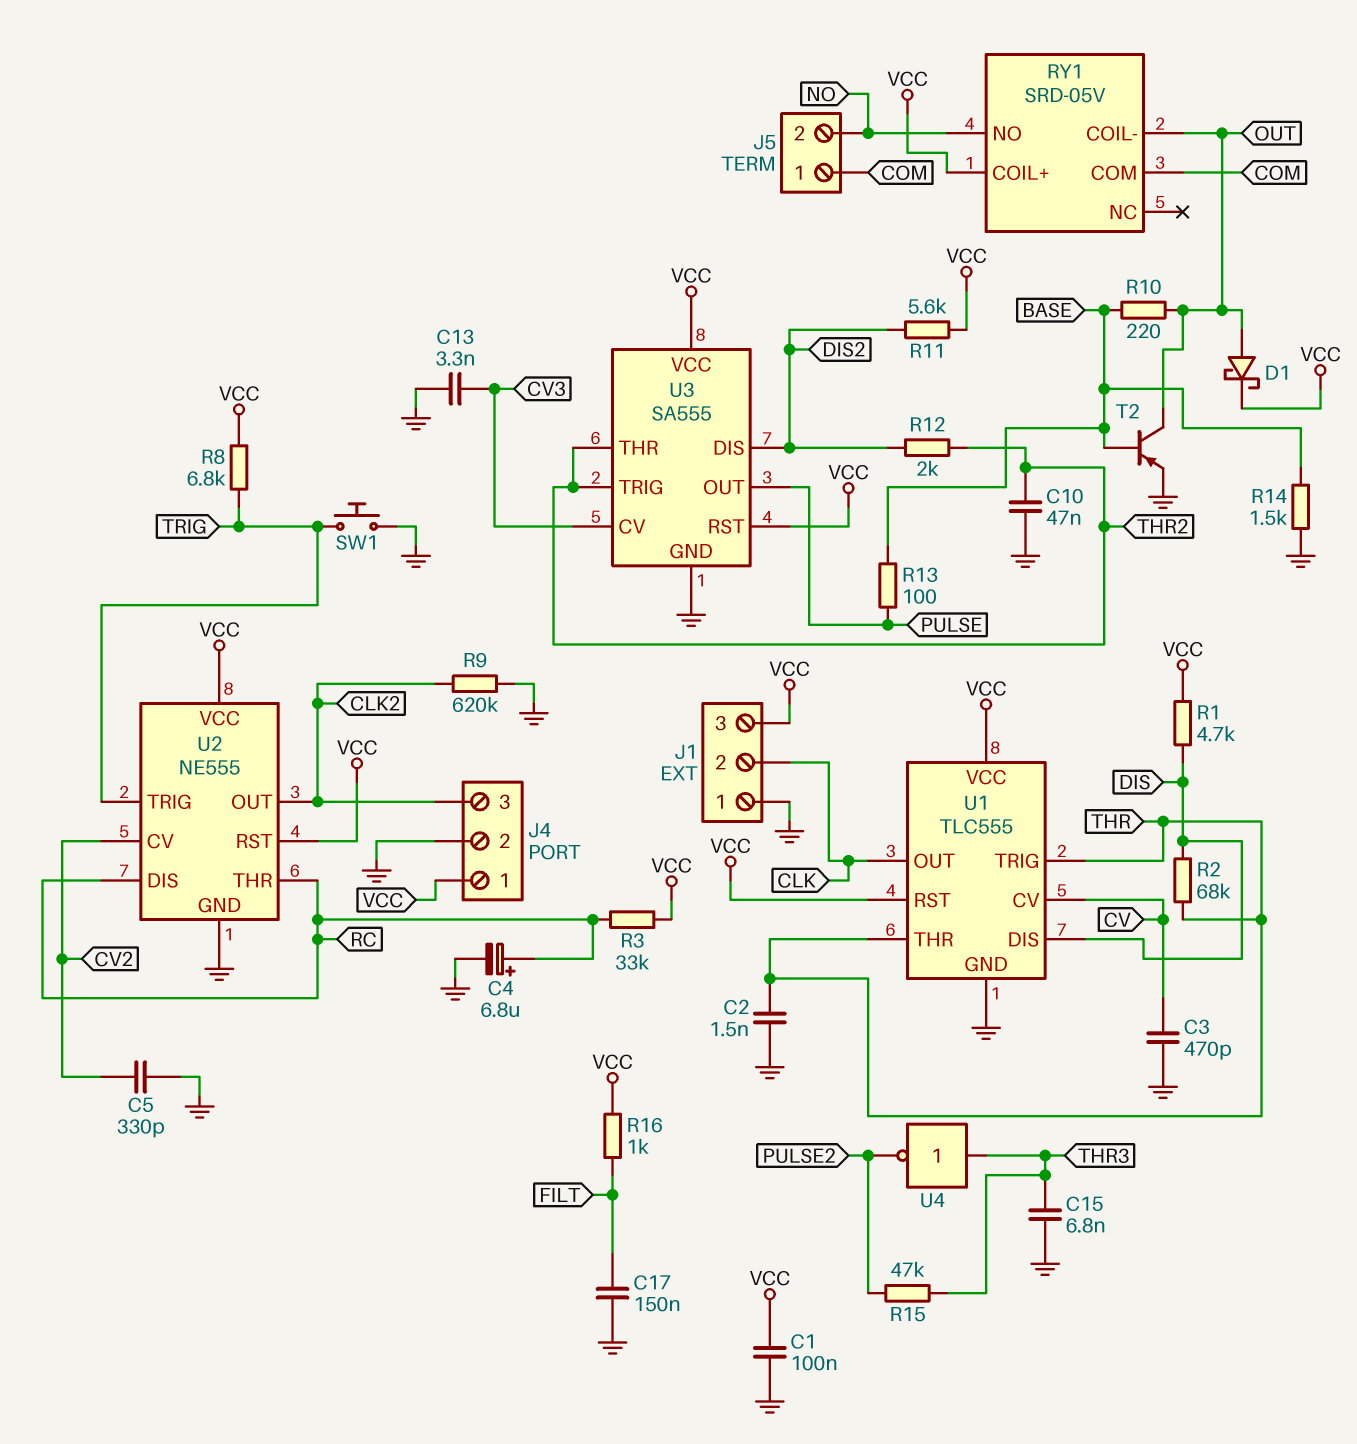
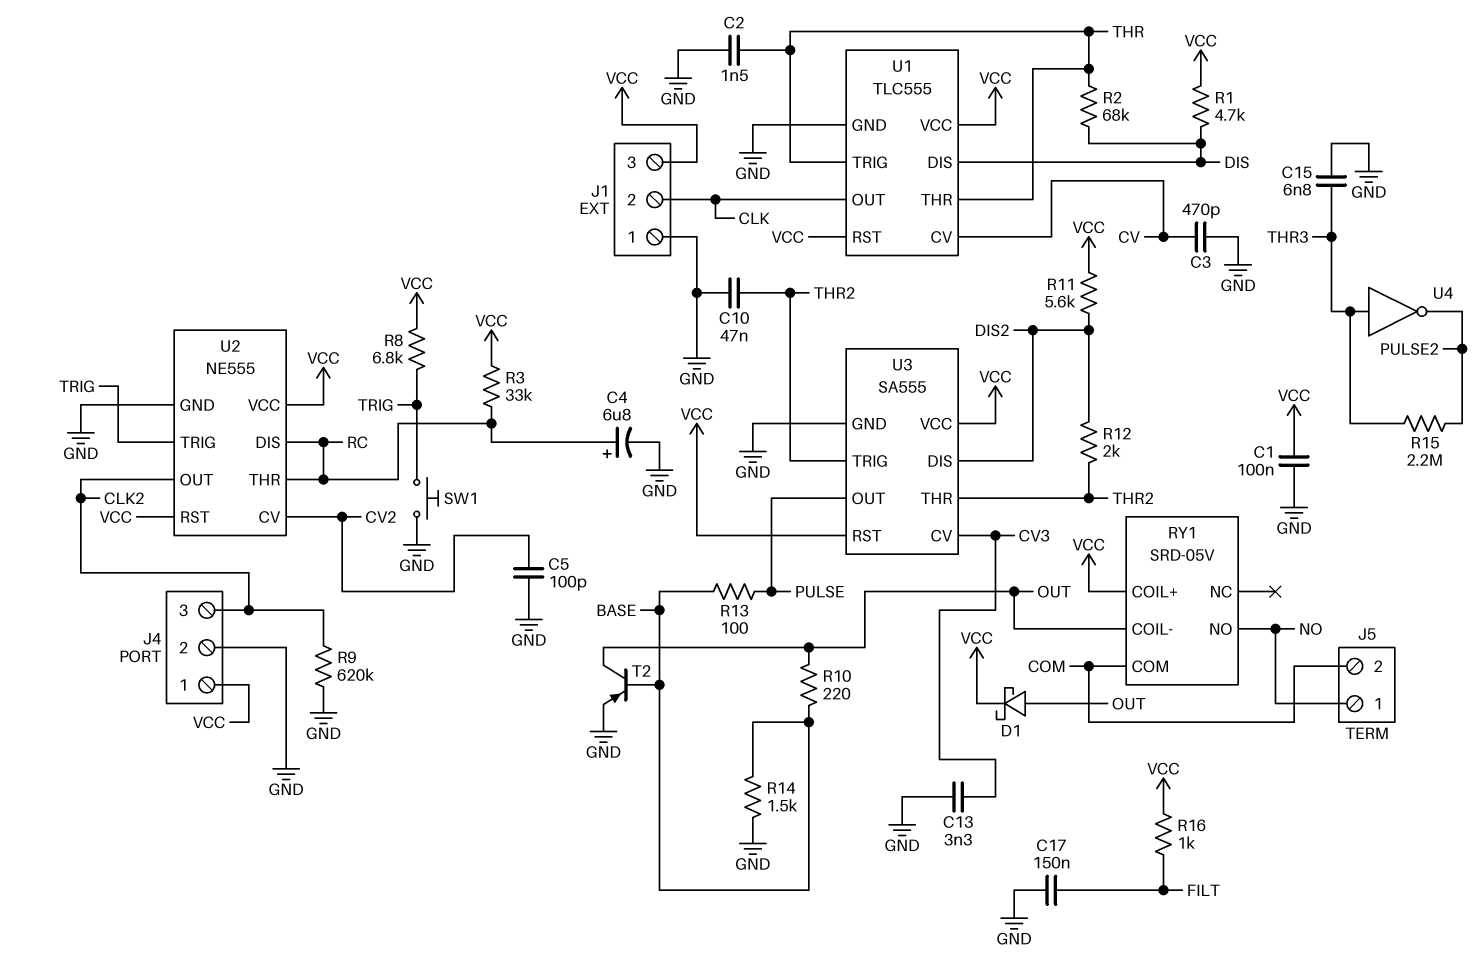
C5: 330pF (CV2, GND) -> 100pF (CV2, GND)
J5 pin 1: COM -> NO
J5 pin 2: NO -> COM
R15: 47k (PULSE2, THR3) -> 2.2M (PULSE2, THR3)

